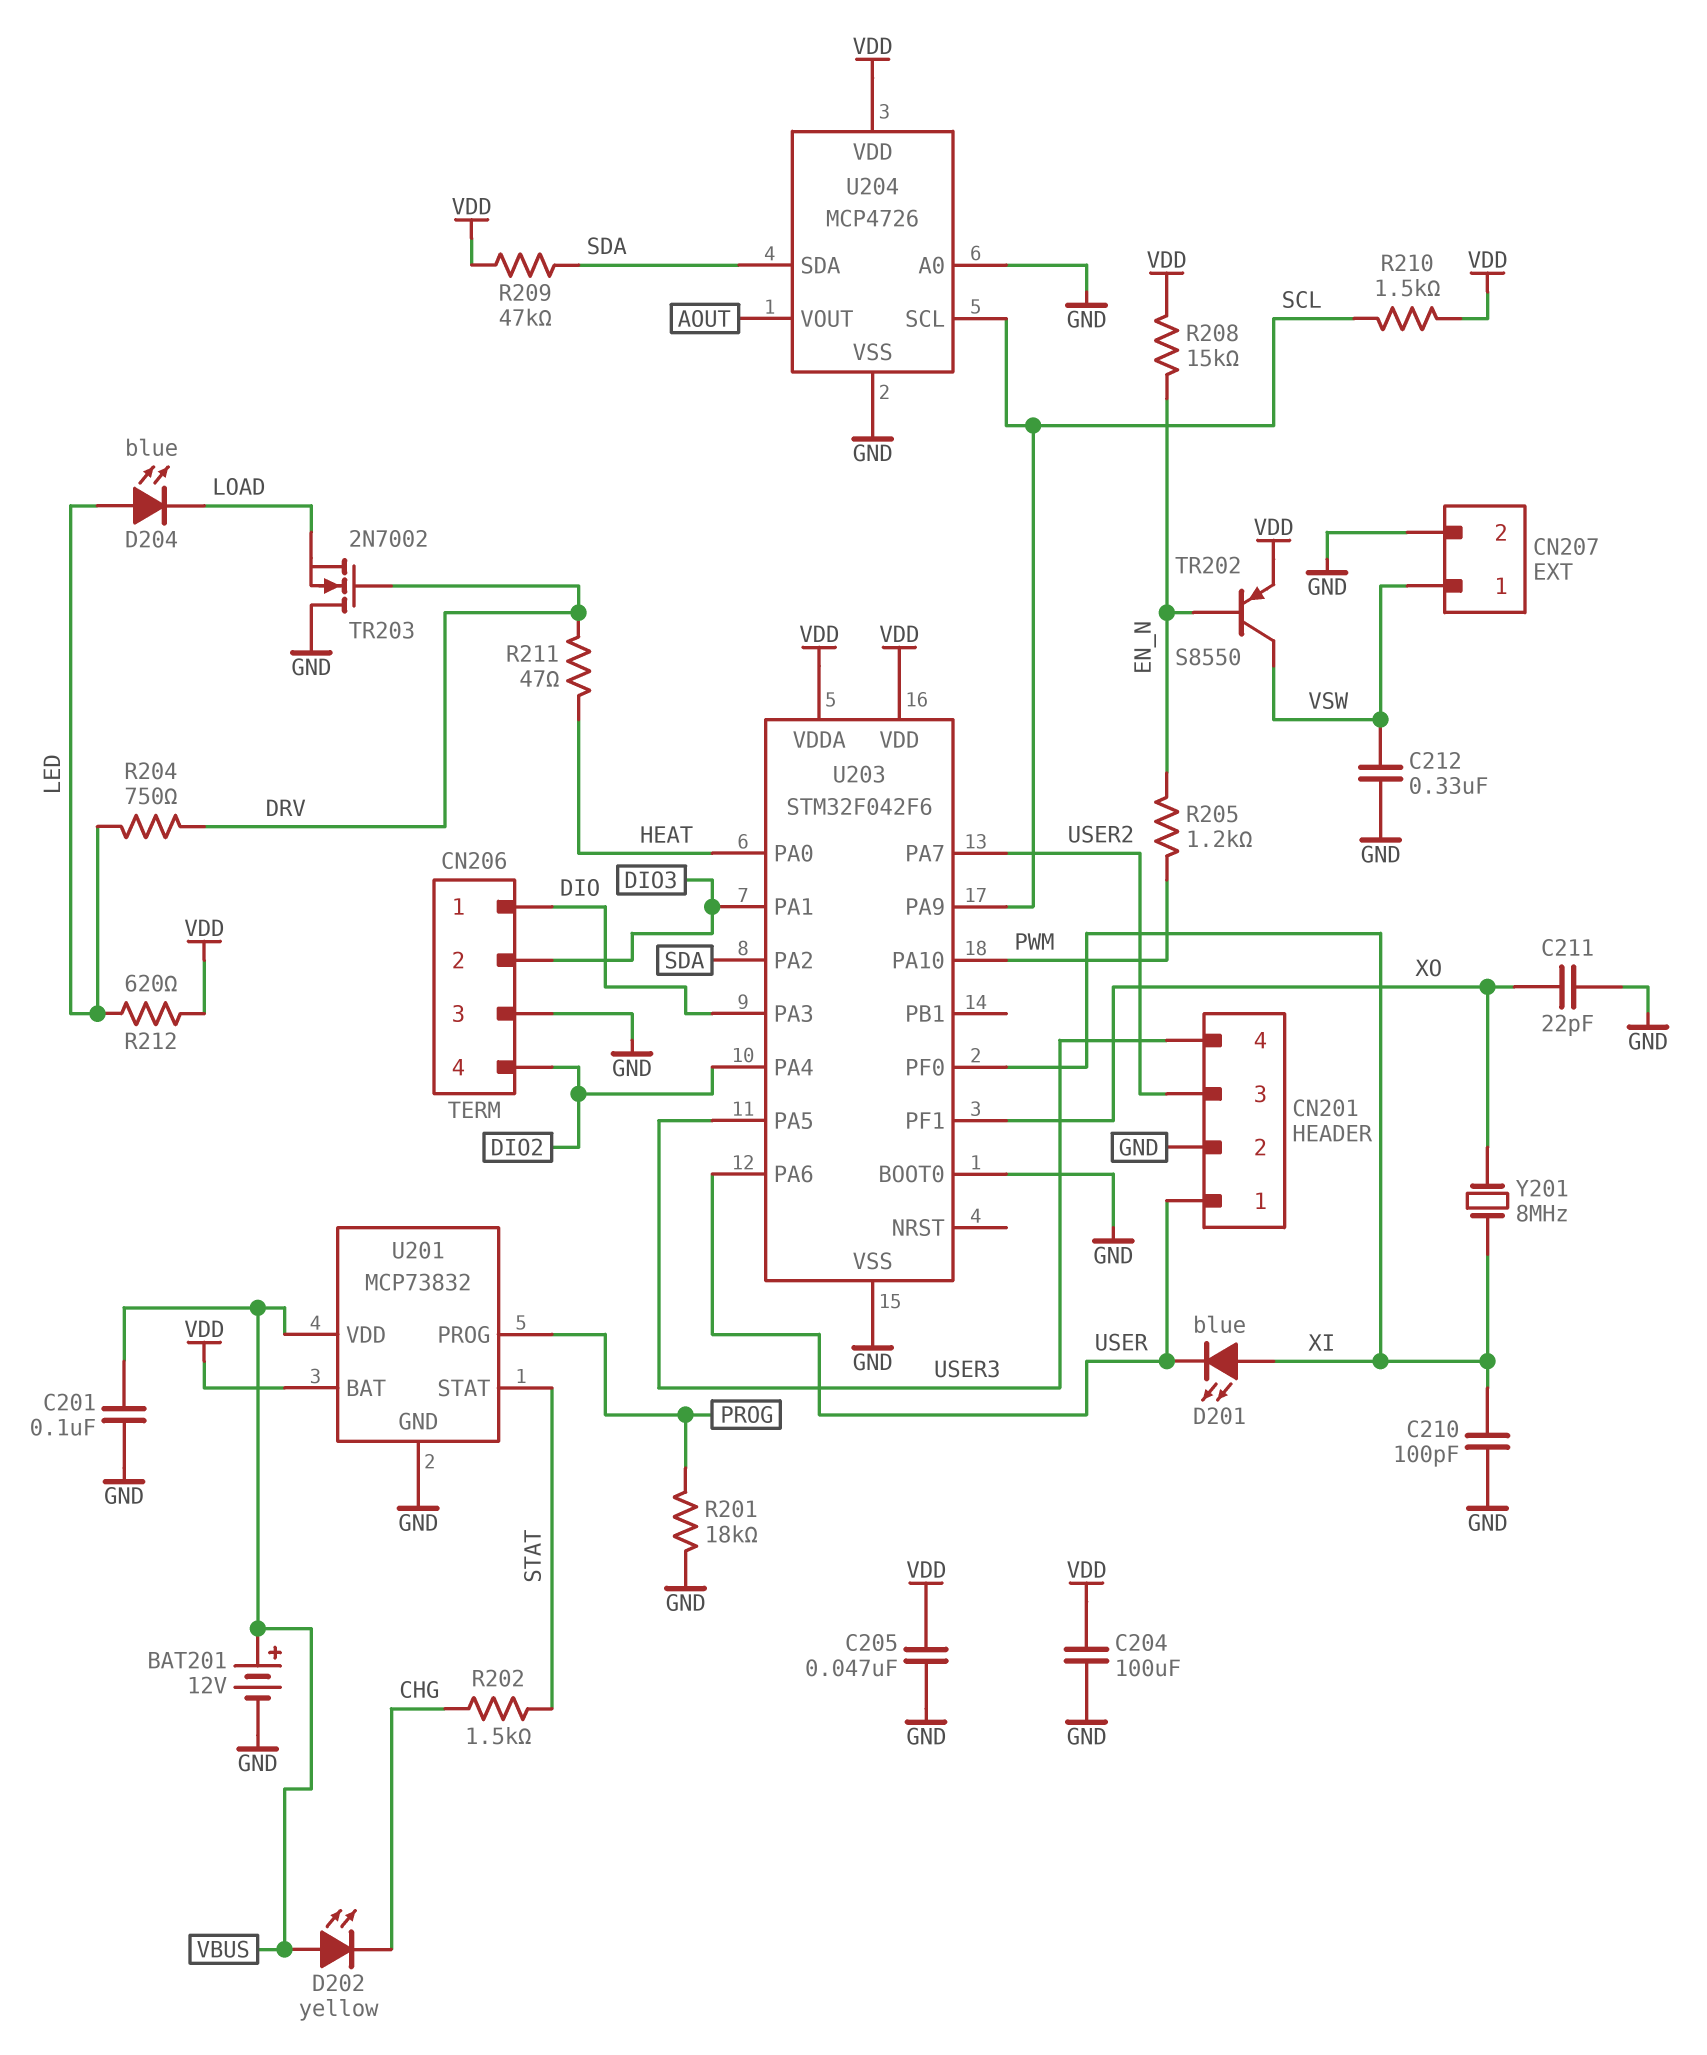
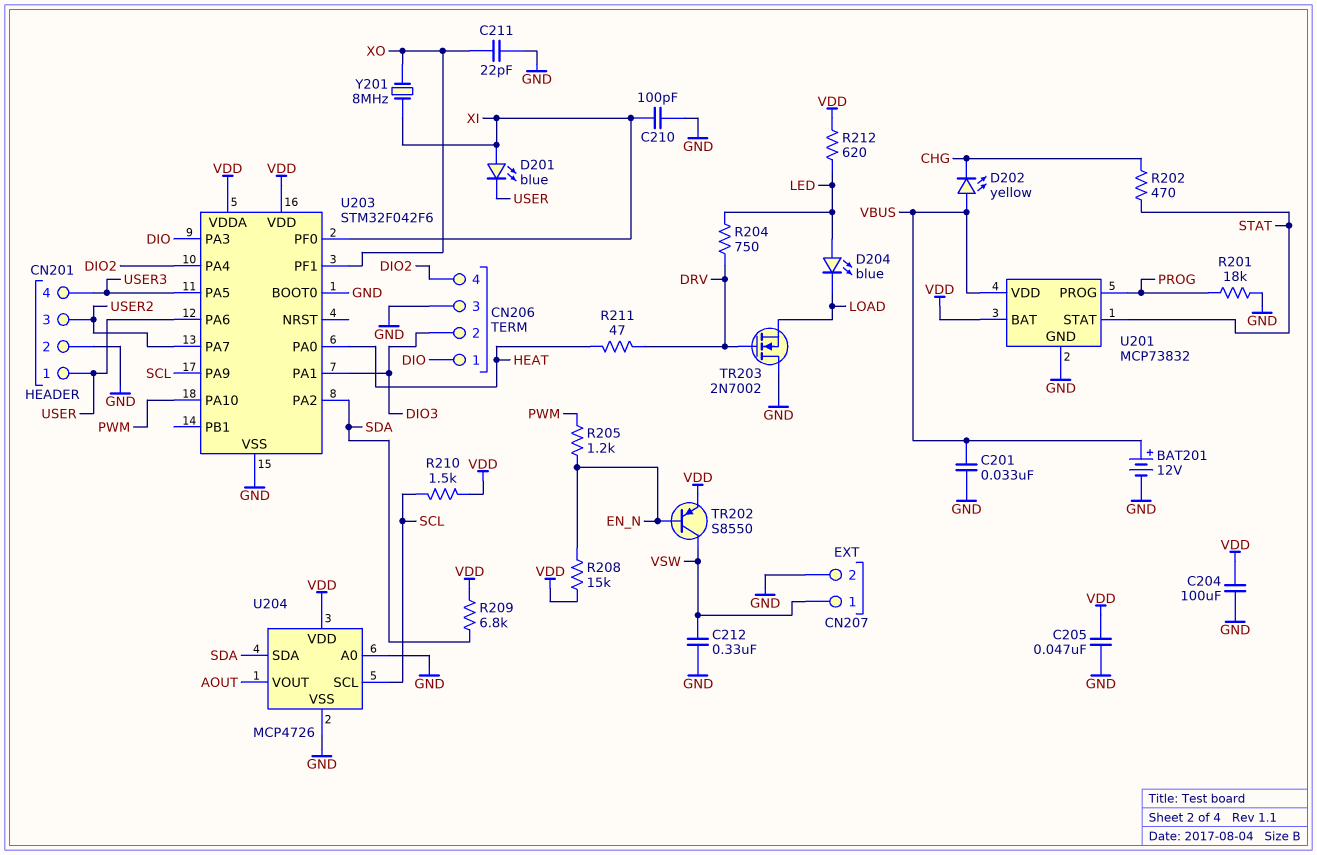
C201: 100nF (GND, VBUS) -> 33nF (GND, VBUS)
R202: 1.5k (CHG, STAT) -> 470 (CHG, STAT)
R209: 47k (SDA, VDD) -> 6.8k (SDA, VDD)

